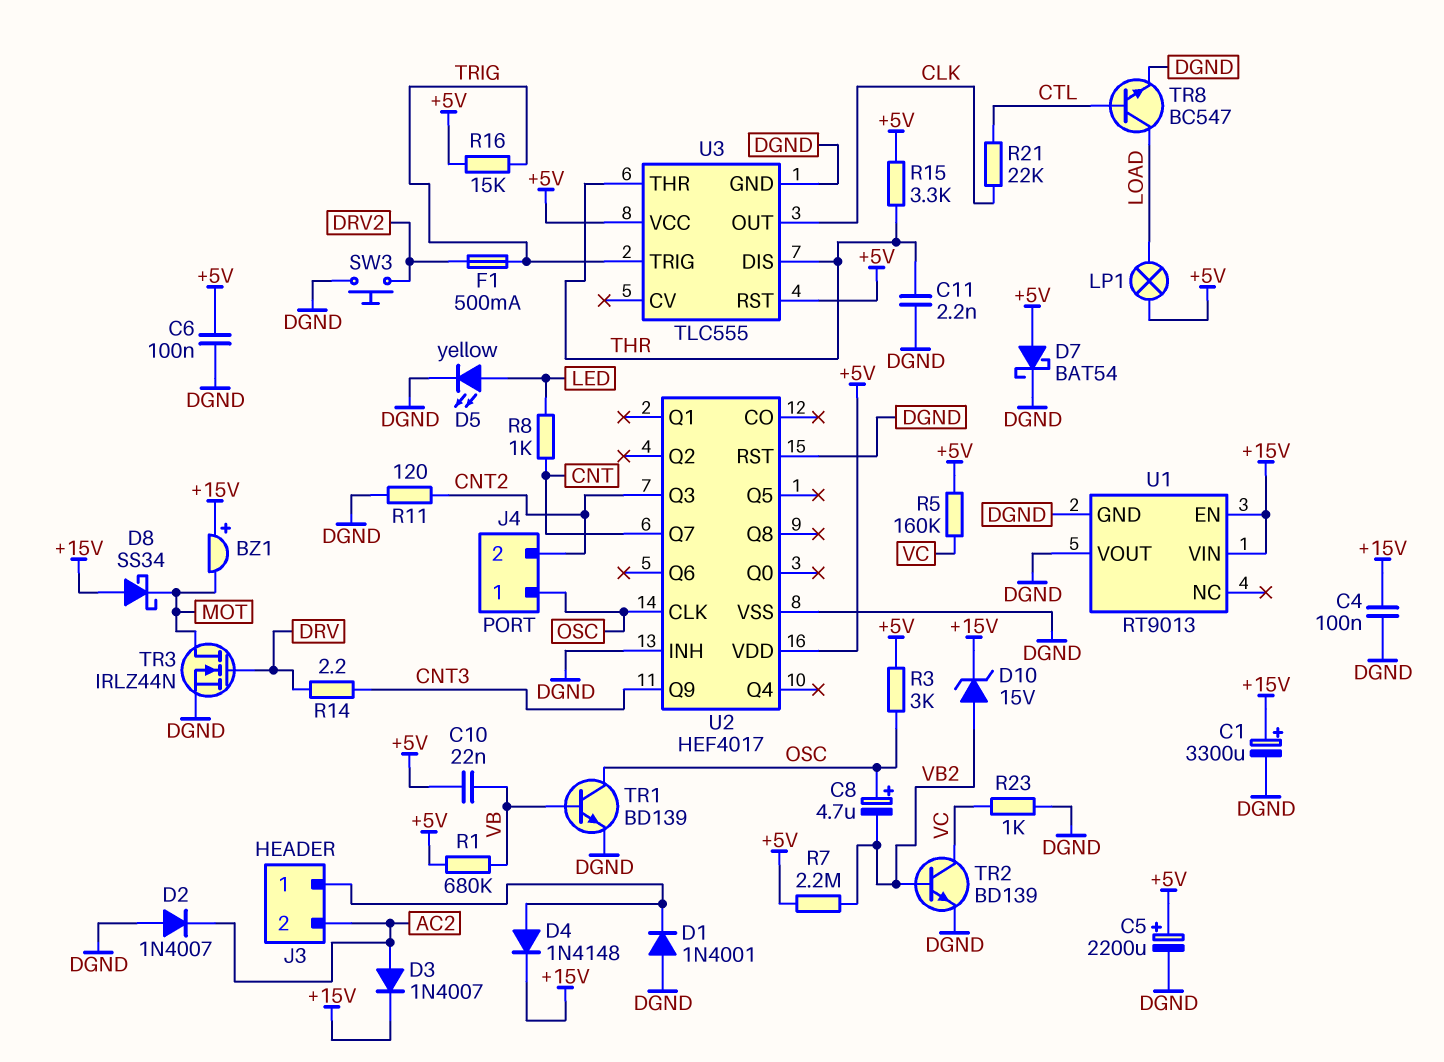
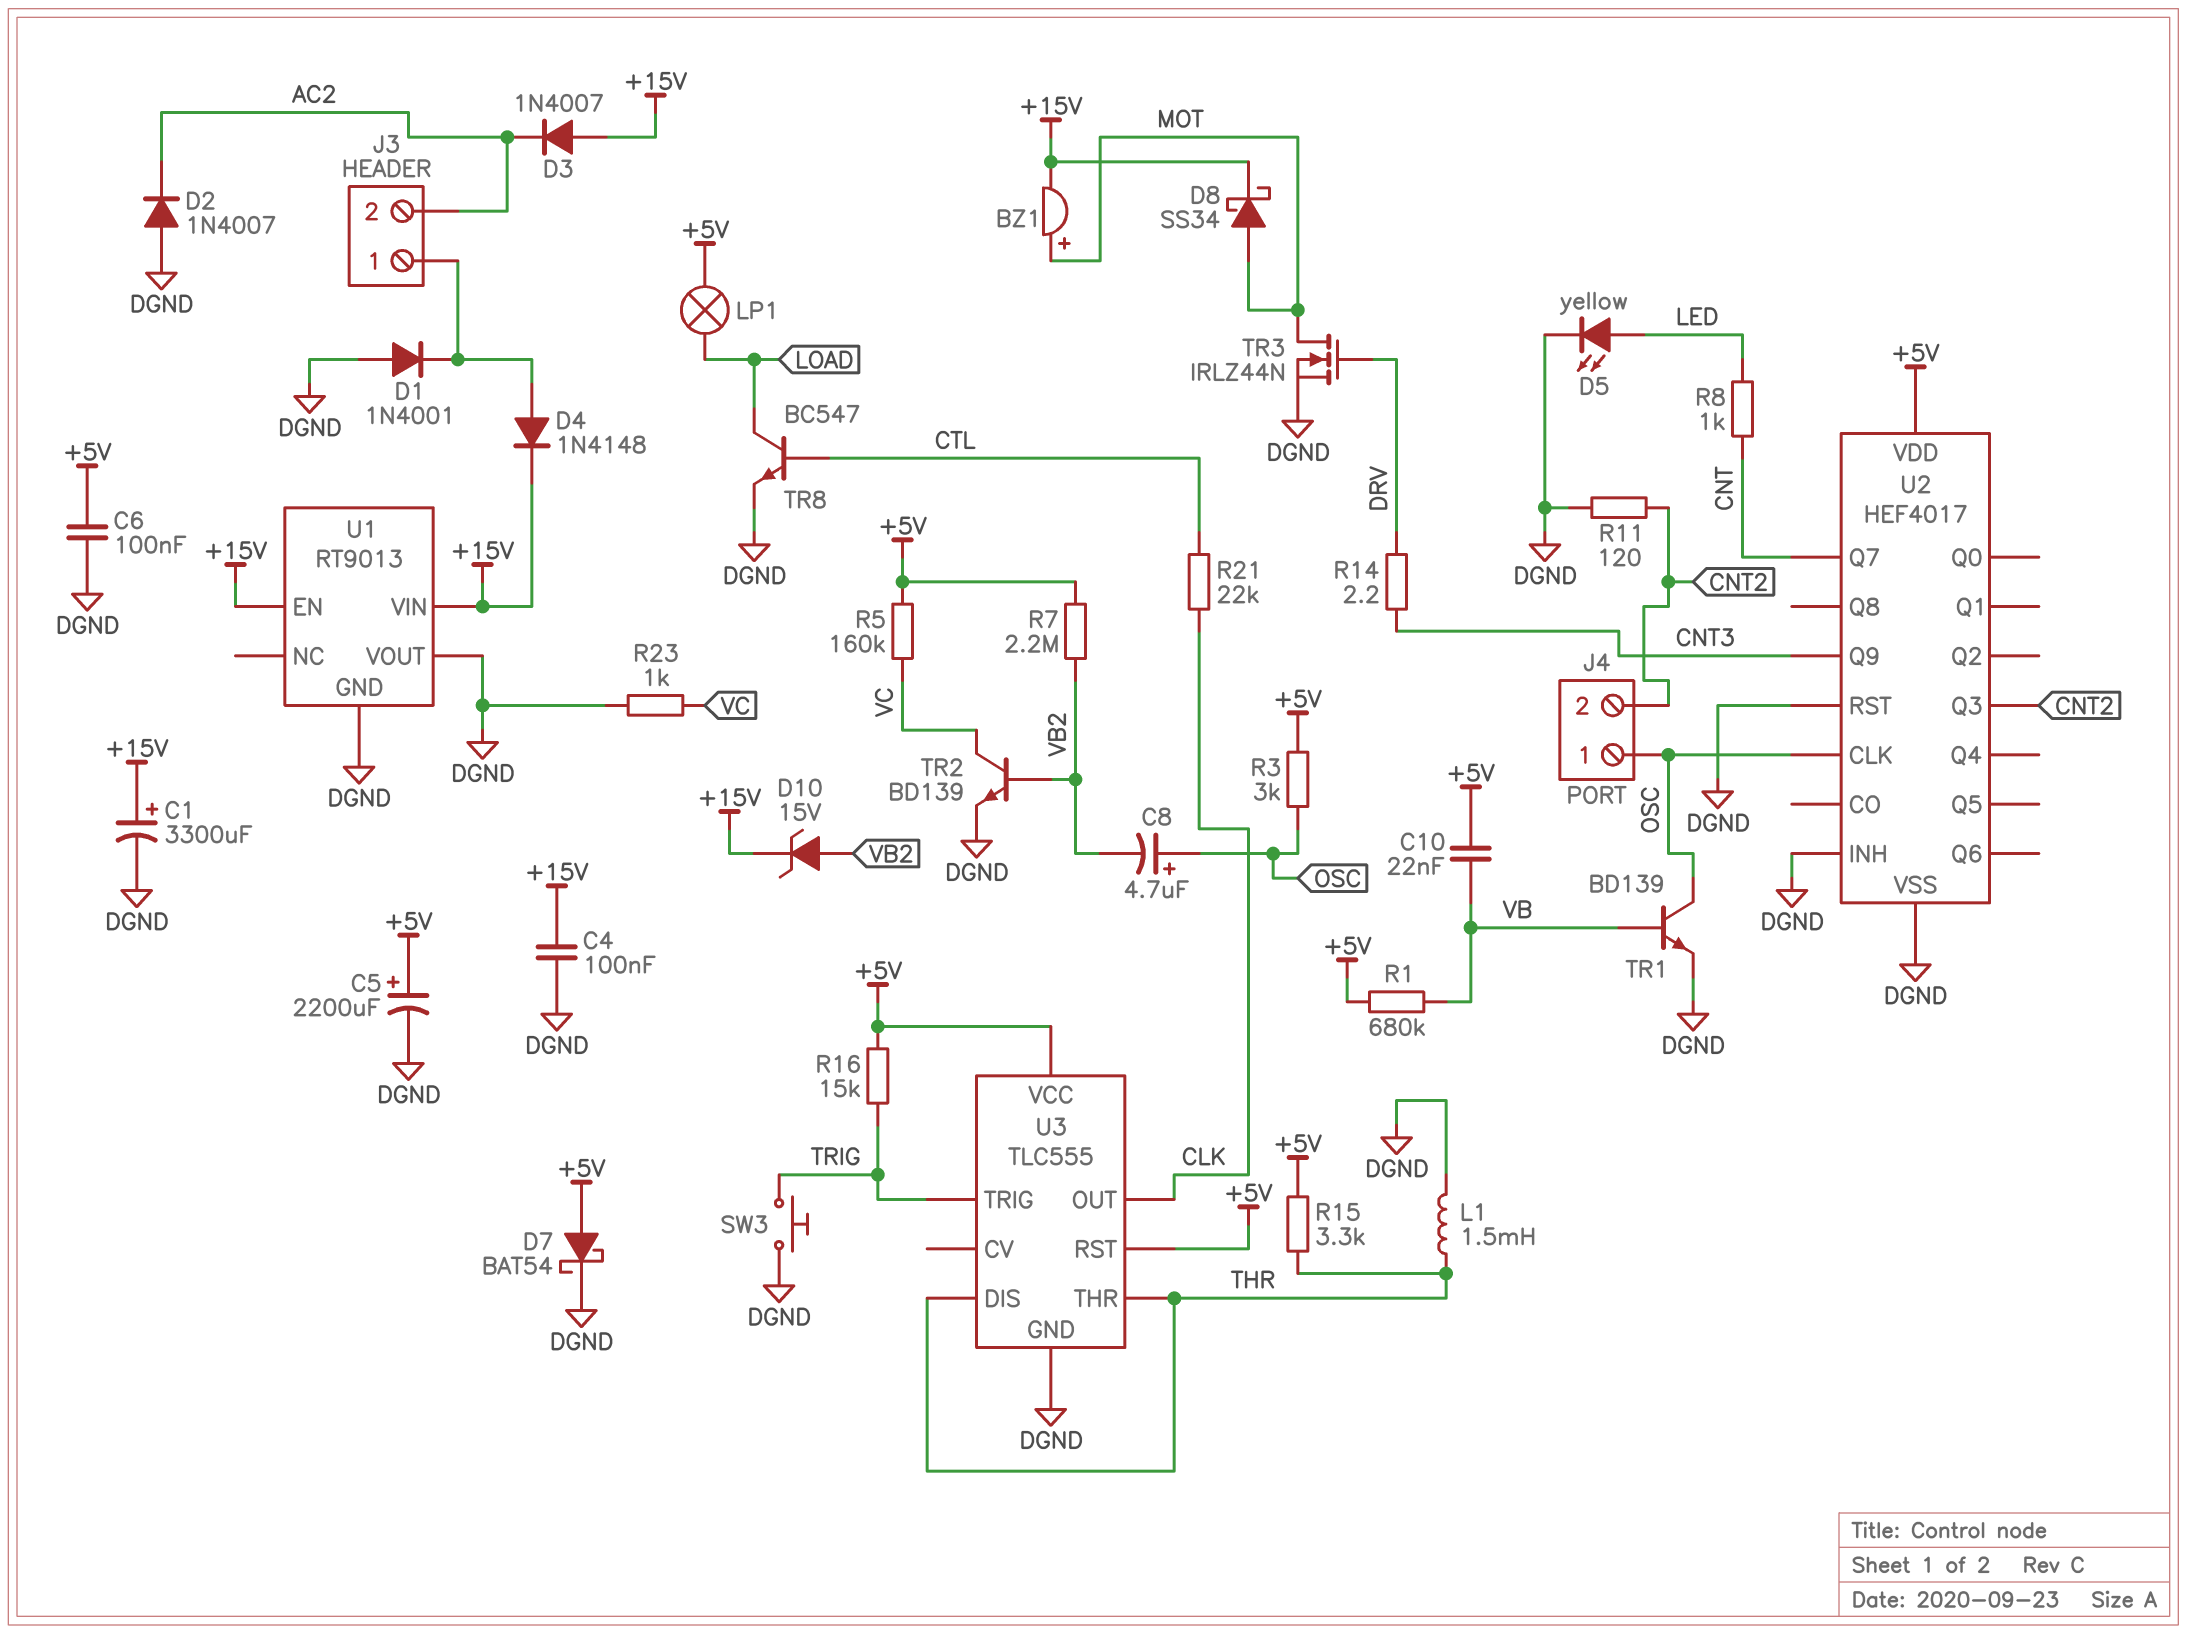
BZ1: buzzer (plus +15V, minus MOT) -> buzzer (plus MOT, minus +15V)
C11: 2.2nF (DGND, THR) -> none
D3: diode 1N4007 (A AC2, K +15V) -> diode 1N4007 (A +15V, K AC2)
D8: schottky SS34 (A +15V, K MOT) -> schottky SS34 (A MOT, K +15V)
F1: 500mA (DRV2, TRIG) -> none
L1: none -> 1.5mH (DGND, THR)
SW3: button (DGND, DRV2) -> button (DGND, TRIG)

